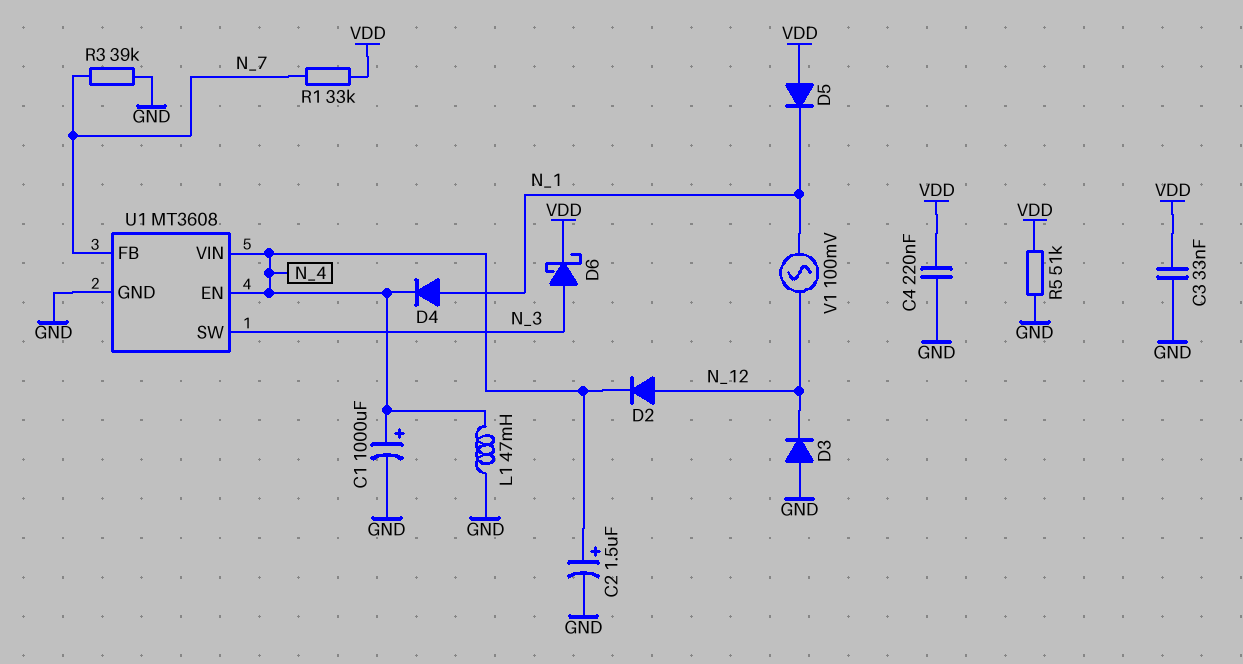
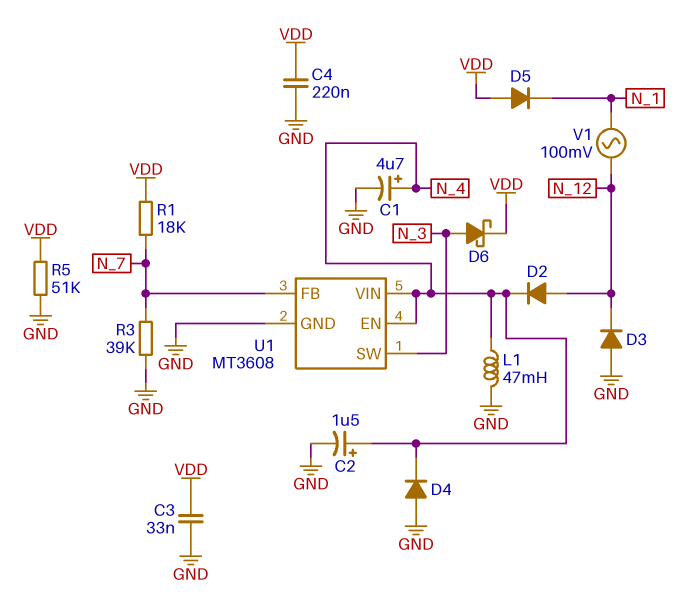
C1: 1000uF (plus N_4, minus GND) -> 4.7uF (plus N_4, minus GND)
D4: diode (A N_1, K N_4) -> diode (A GND, K N_4)
R1: 33k (N_7, VDD) -> 18k (N_7, VDD)

